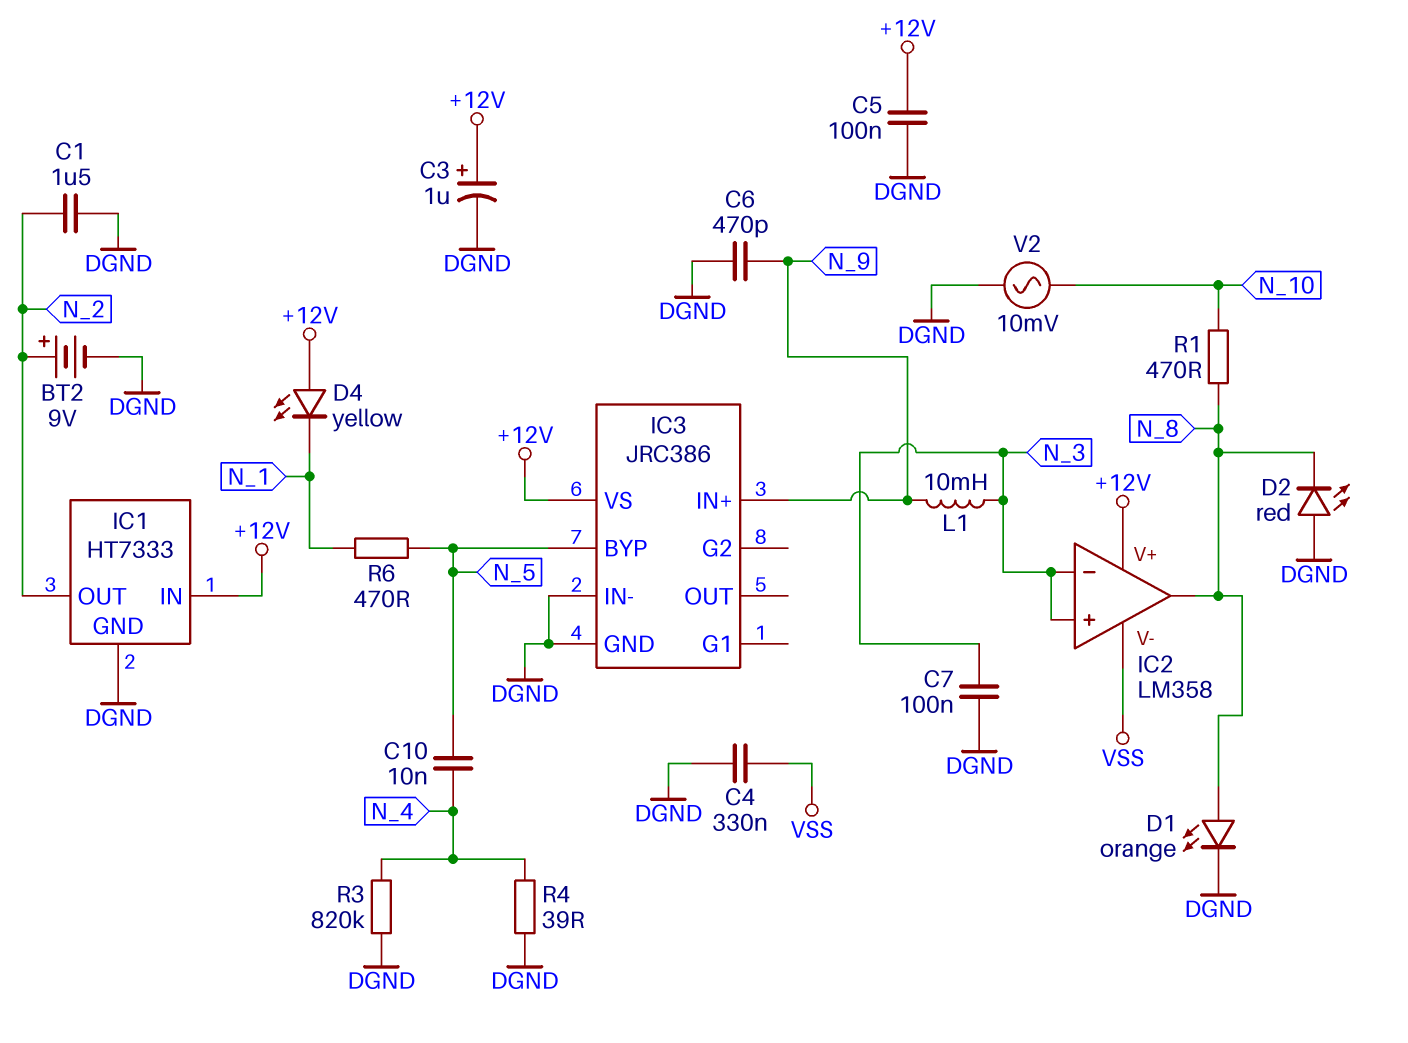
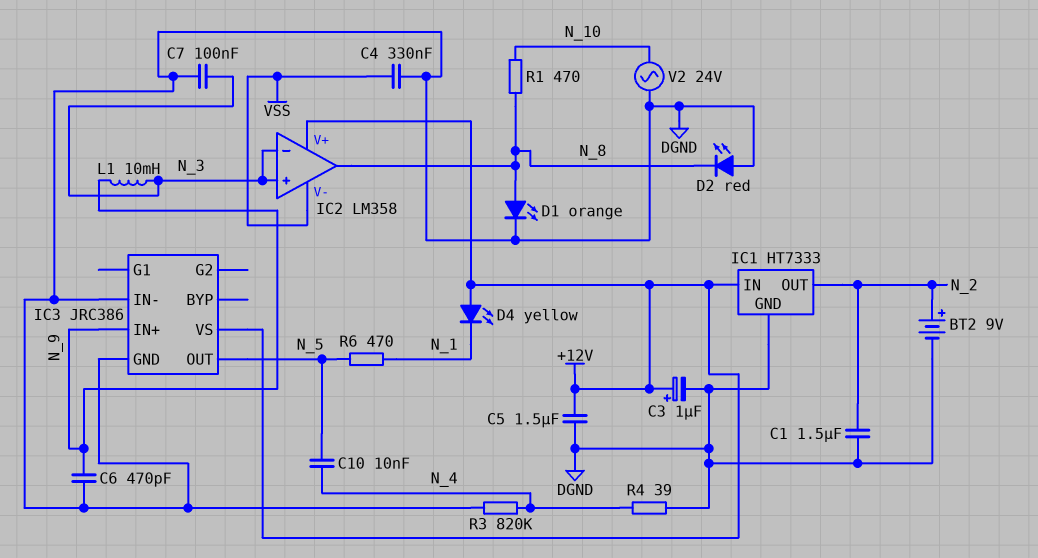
C5: 100nF (+12V, DGND) -> 1.5uF (+12V, DGND)
IC3 pin BYP: N_5 -> none
IC3 pin OUT: none -> N_5
V2: AC 10mV (DGND, N_10) -> AC 24V (DGND, N_10)

